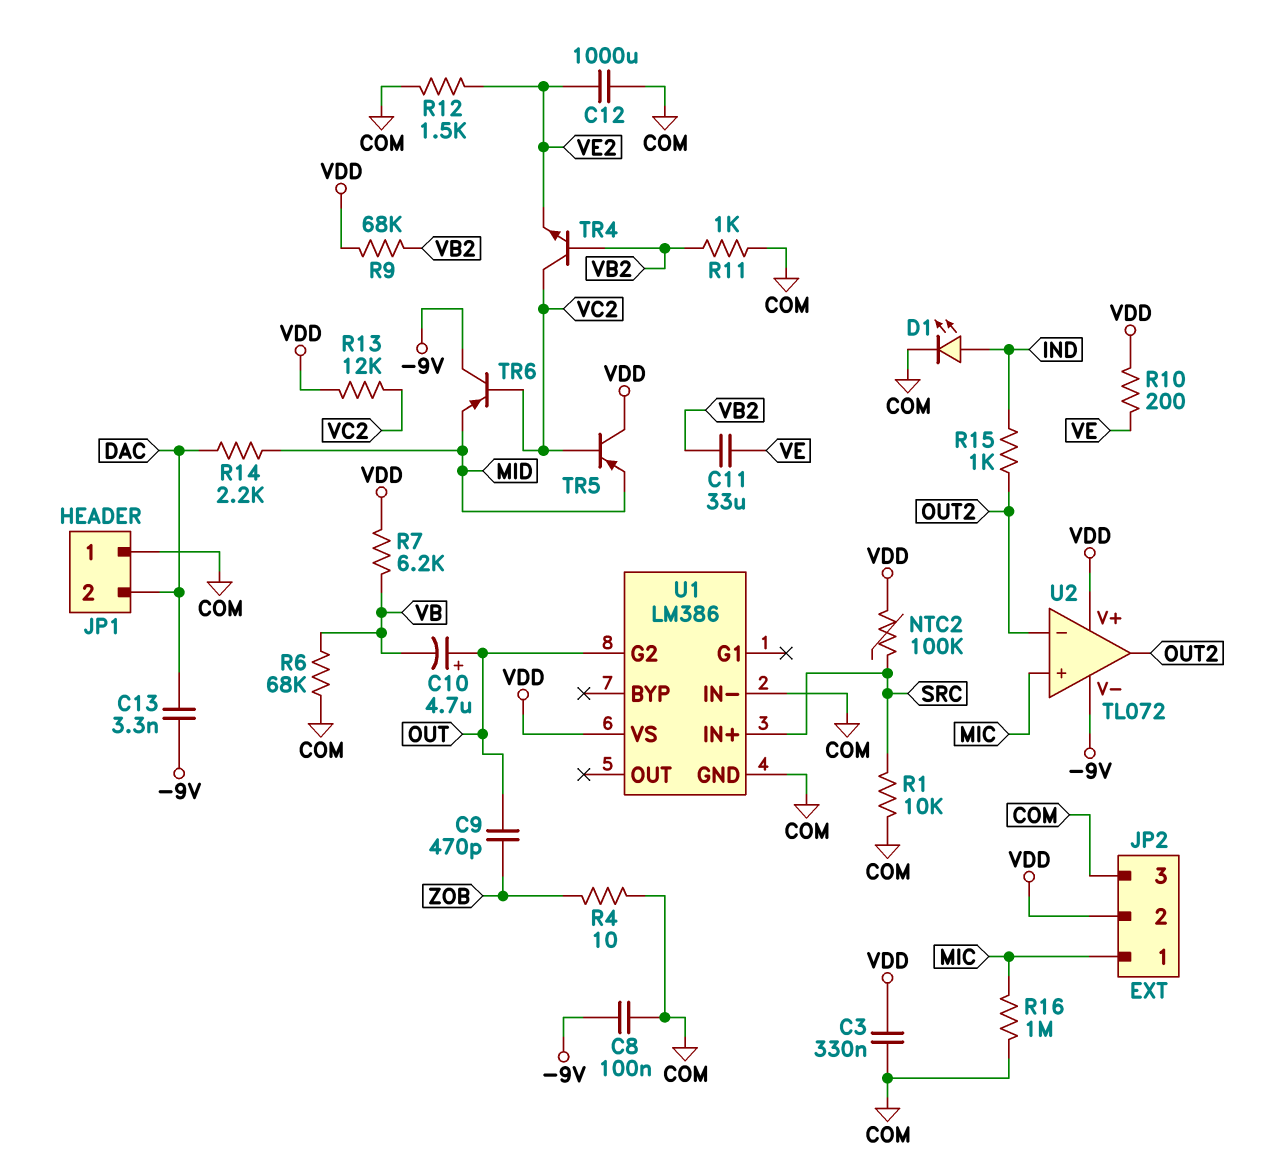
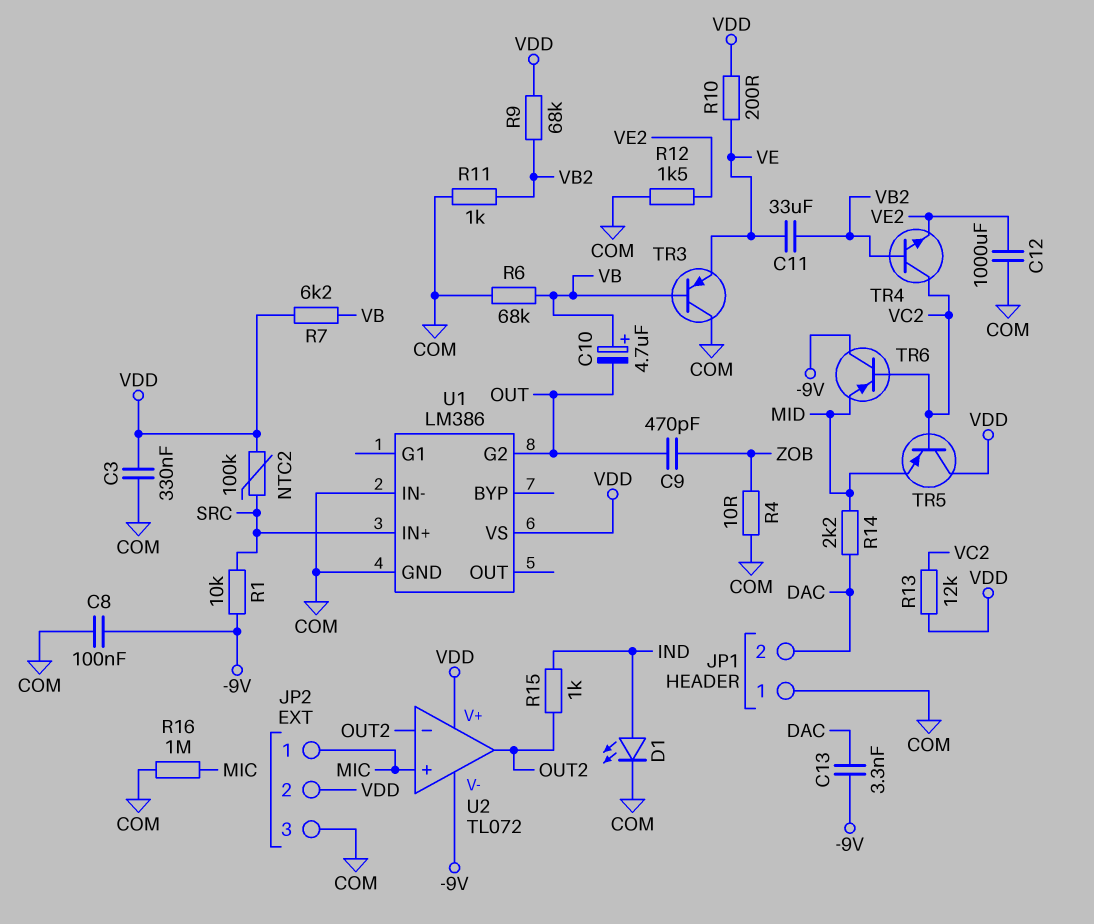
C10: 4.7uF (plus OUT, minus VB) -> 4.7uF (plus VB, minus OUT)
R1: 10k (COM, SRC) -> 10k (-9V, SRC)
TR3: none -> PNP (B VB, C COM, E VE)

